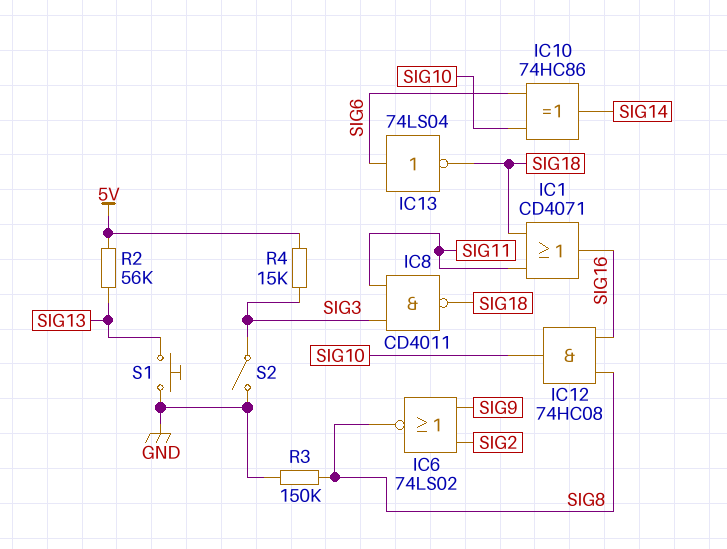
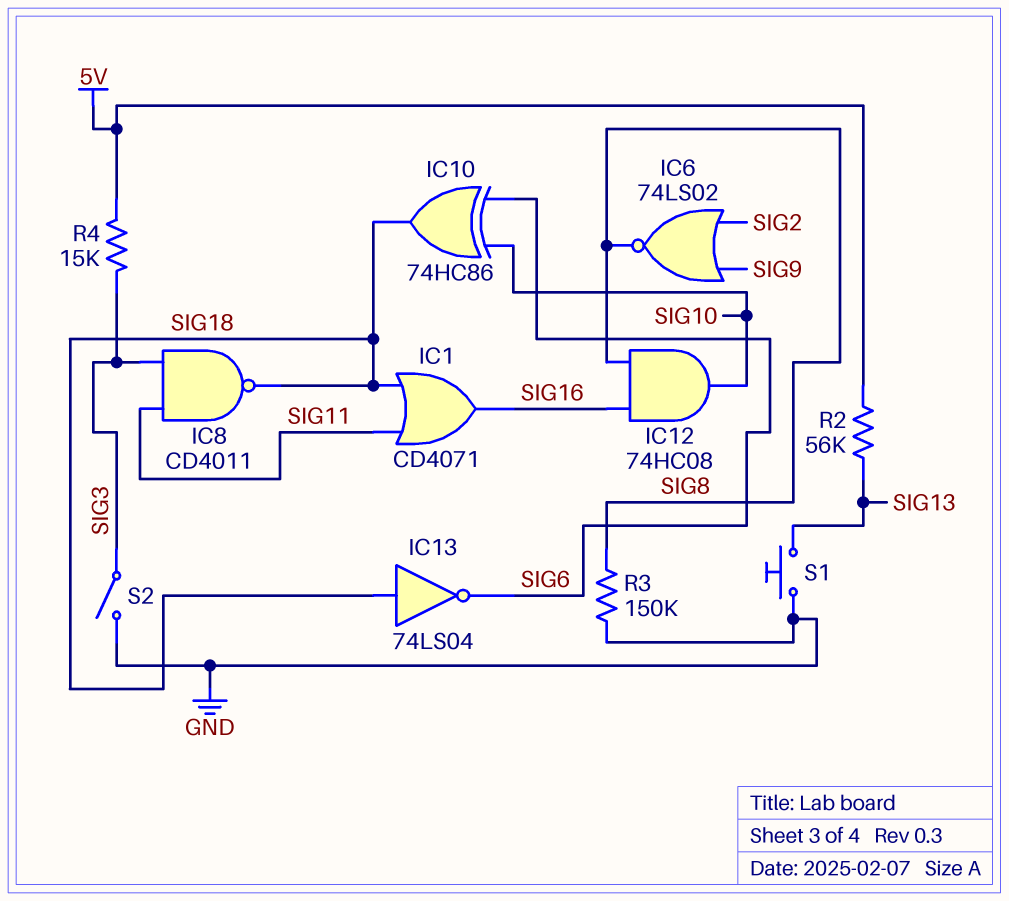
IC10: XOR 74HC86 (in SIG6, in SIG10, out SIG14) -> XOR 74HC86 (in SIG6, in SIG10, out SIG18)
IC13: NOT 74LS04 (in SIG6, out SIG18) -> NOT 74LS04 (in SIG18, out SIG6)

